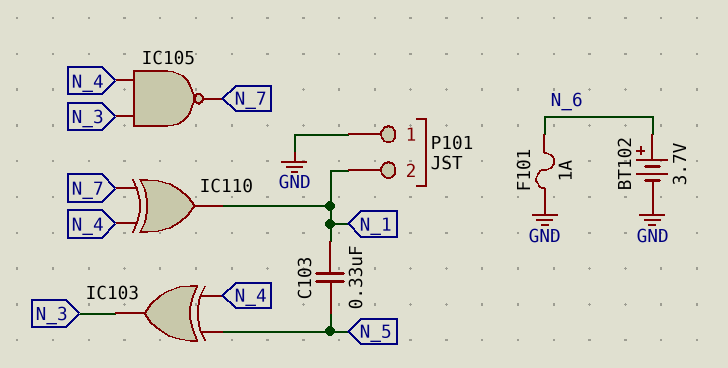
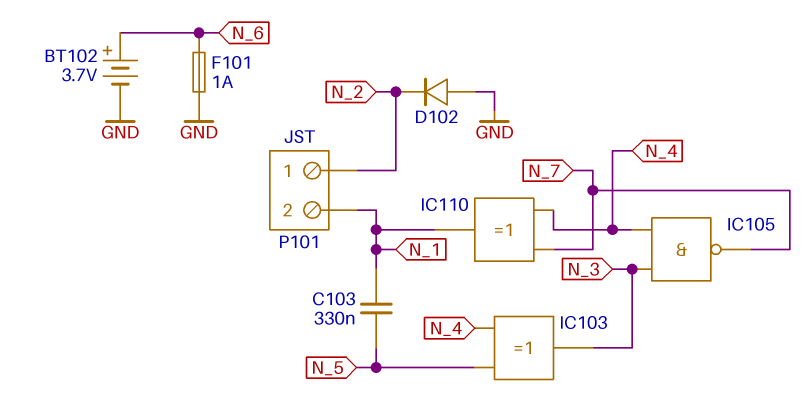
D102: none -> diode (A GND, K N_2)
P101 pin 1: GND -> N_2

